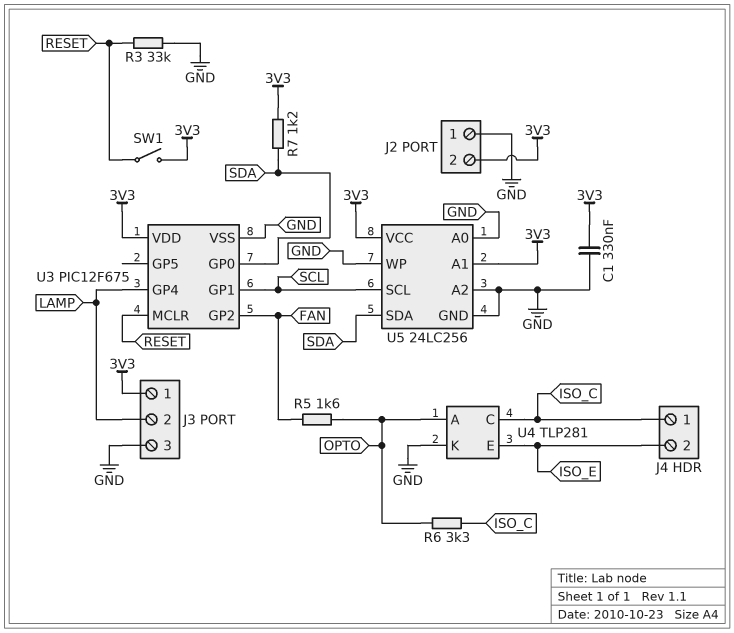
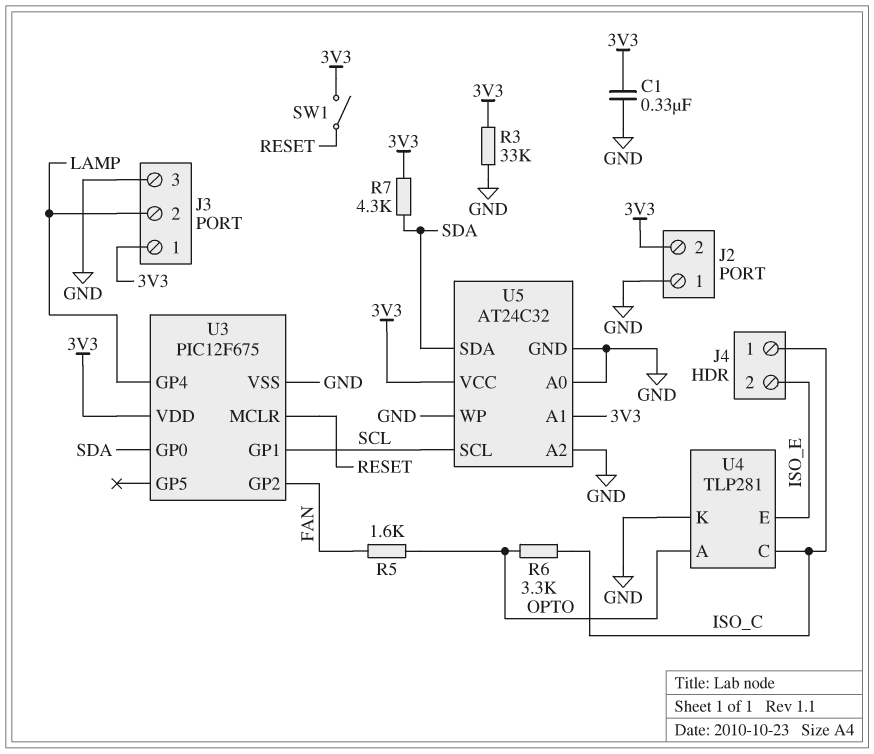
R3: 33k (GND, RESET) -> 33k (3V3, GND)
R7: 1.2k (3V3, SDA) -> 4.3k (3V3, SDA)
U5: 24LC256 -> AT24C32

